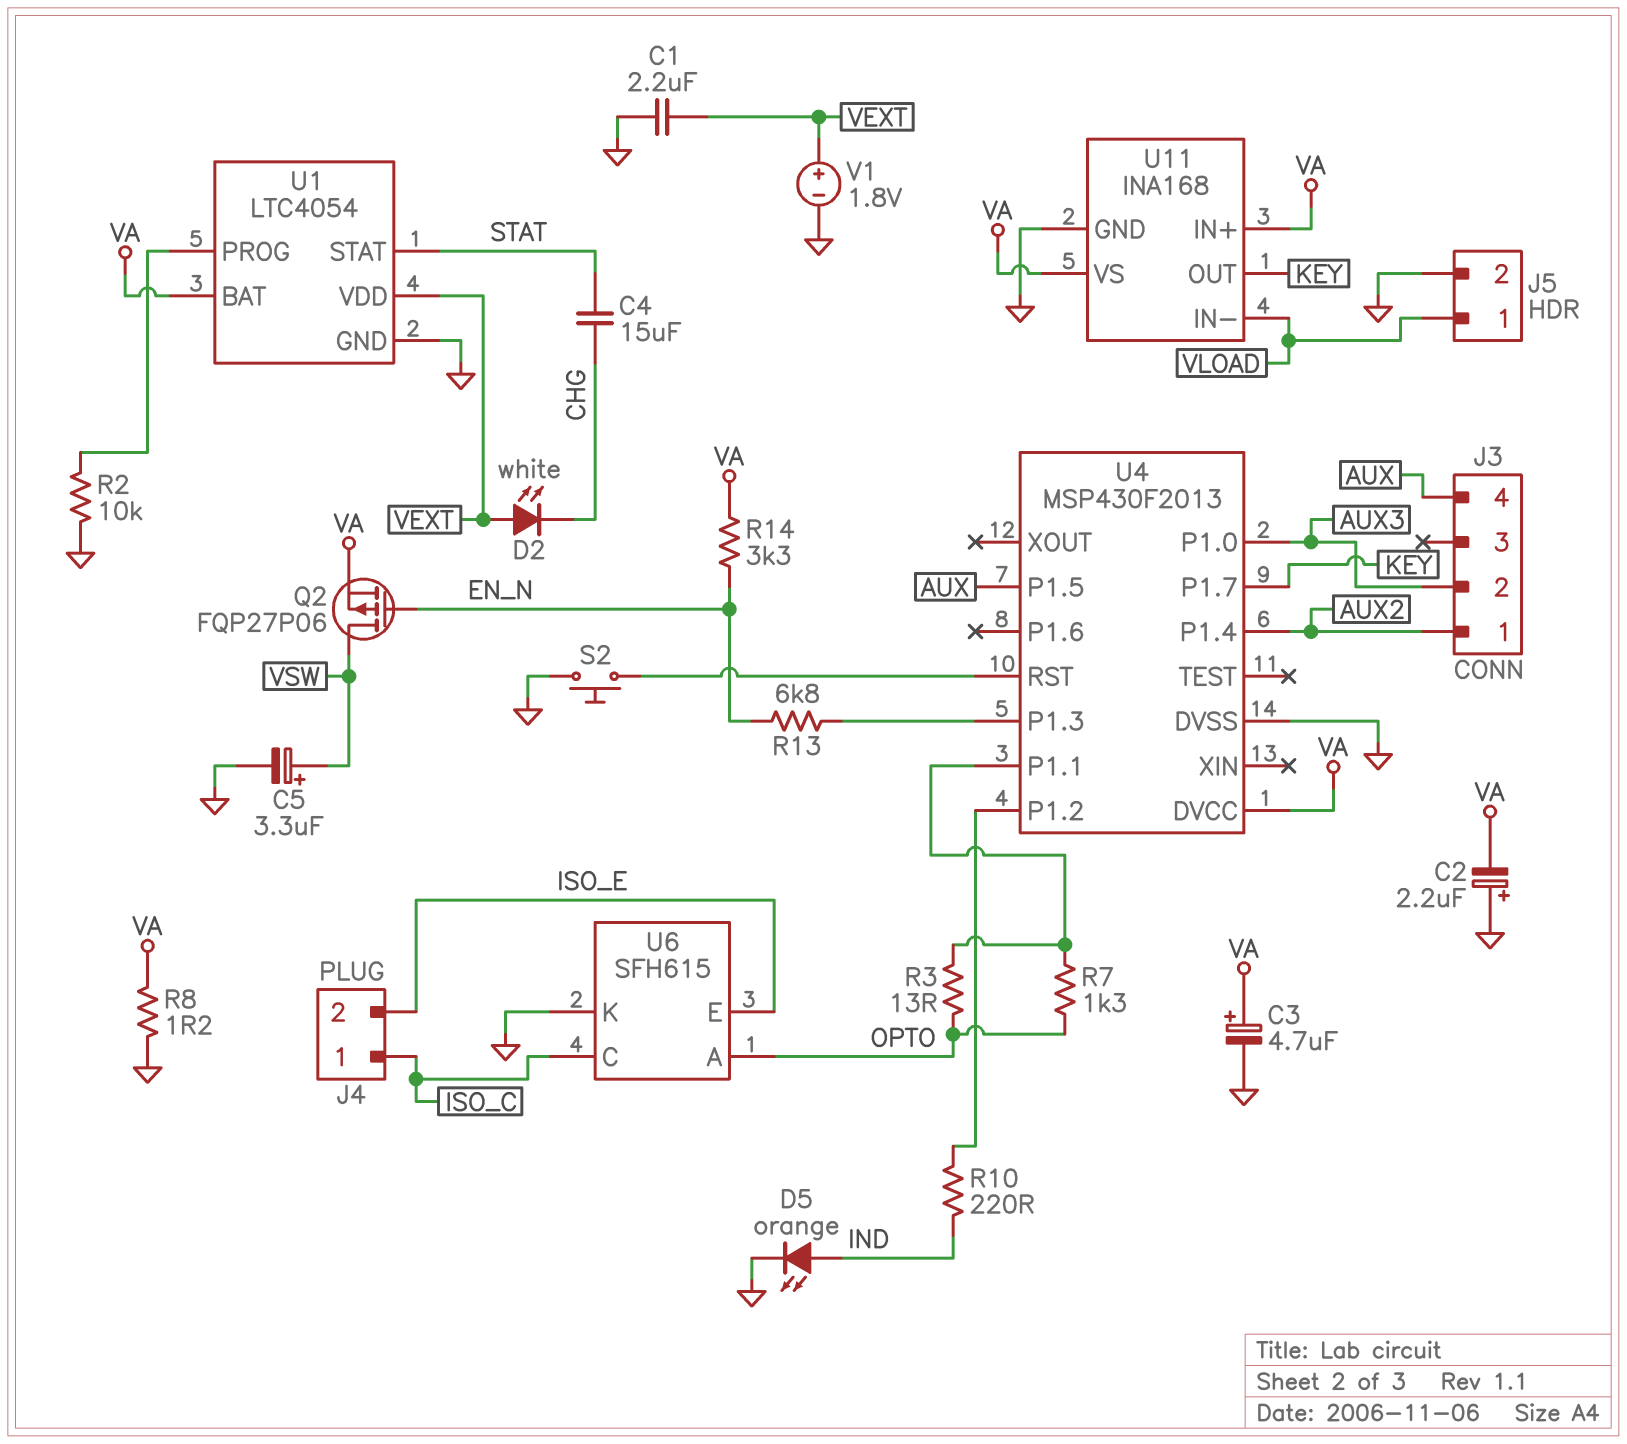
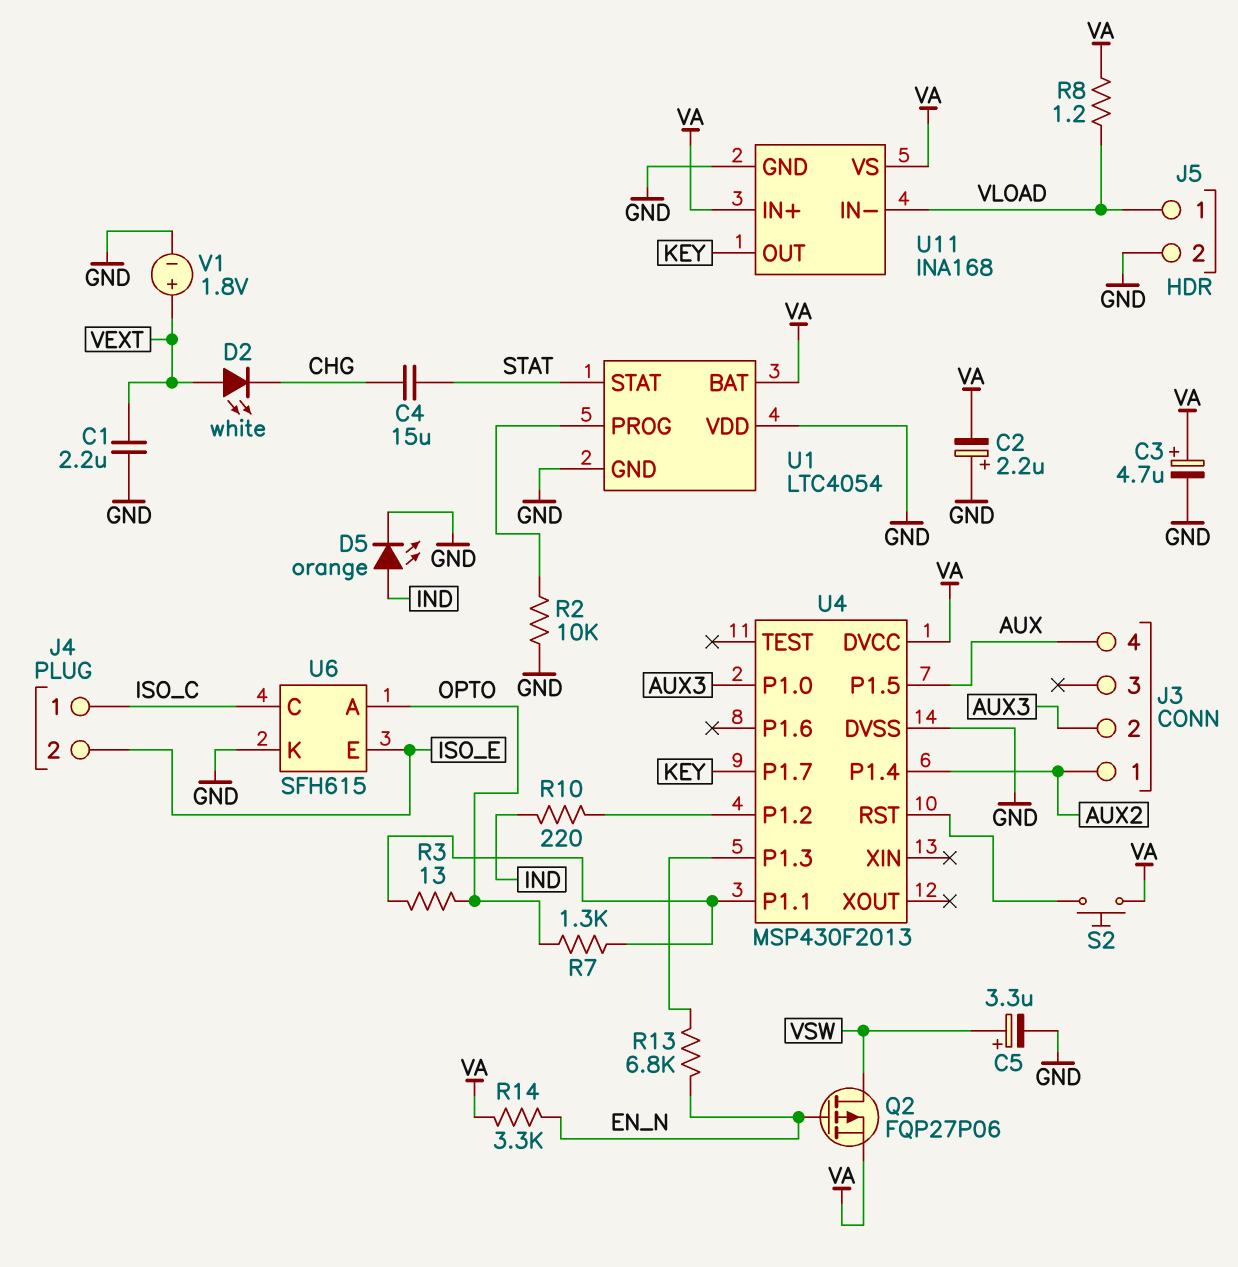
R8: 1.2 (GND, VA) -> 1.2 (VA, VLOAD)
S2: button (GND, U4/RST) -> button (U4/RST, VA)
U1 pin VDD: VEXT -> GND

